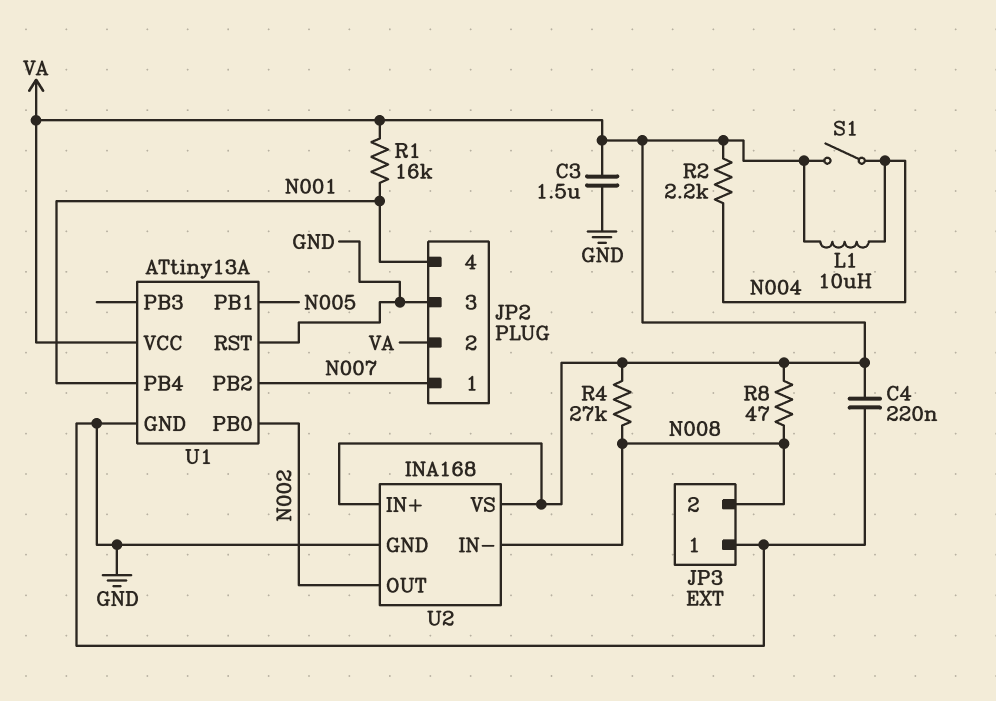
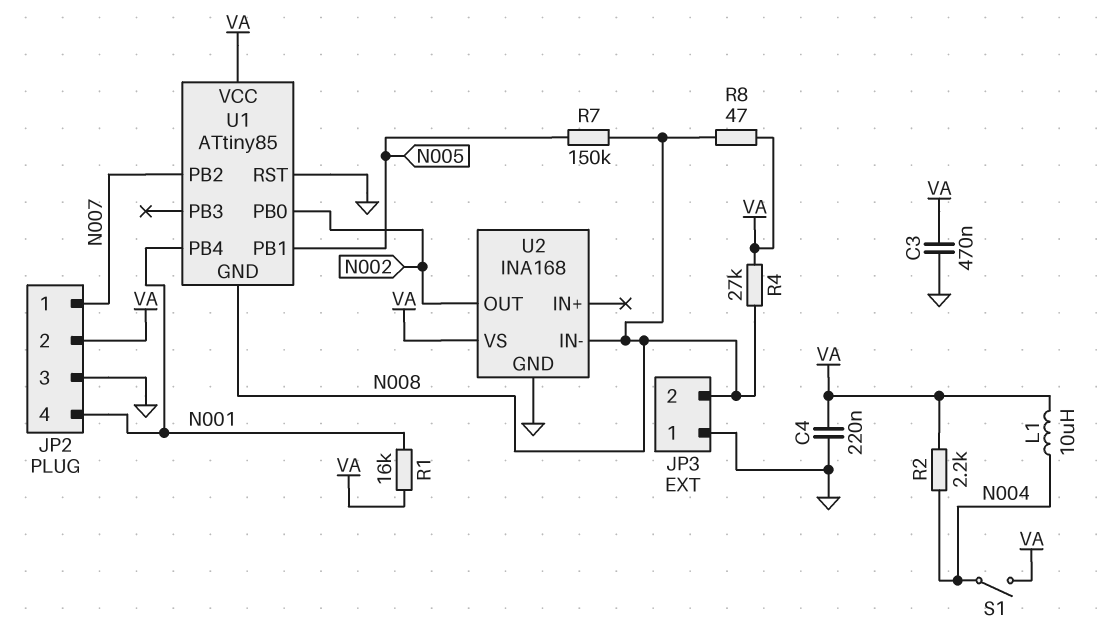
C3: 1.5uF (GND, VA) -> 470nF (GND, VA)
R7: none -> 150k (N005, N008)
U1: ATtiny13A -> ATtiny85
U1 pin GND: GND -> N008
U2 pin IN+: VA -> none

